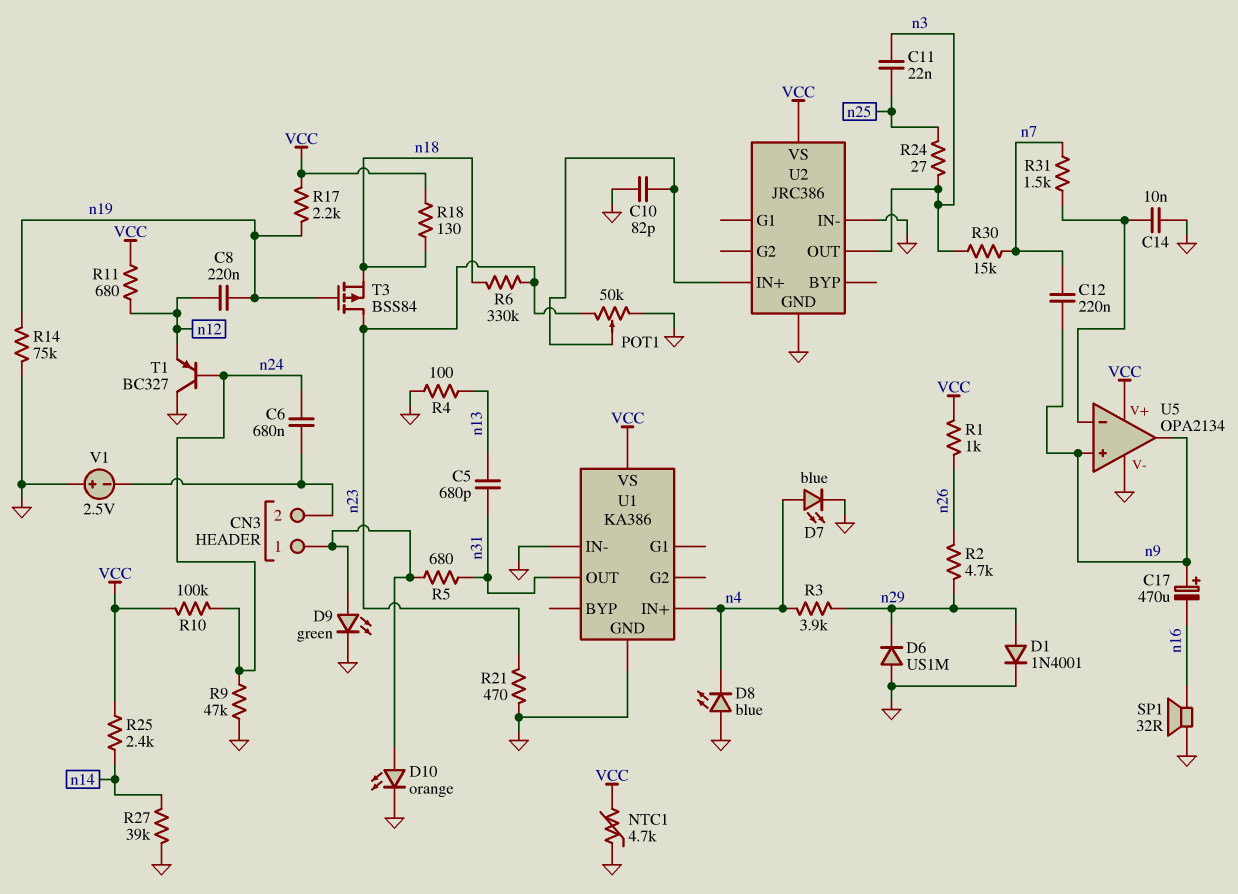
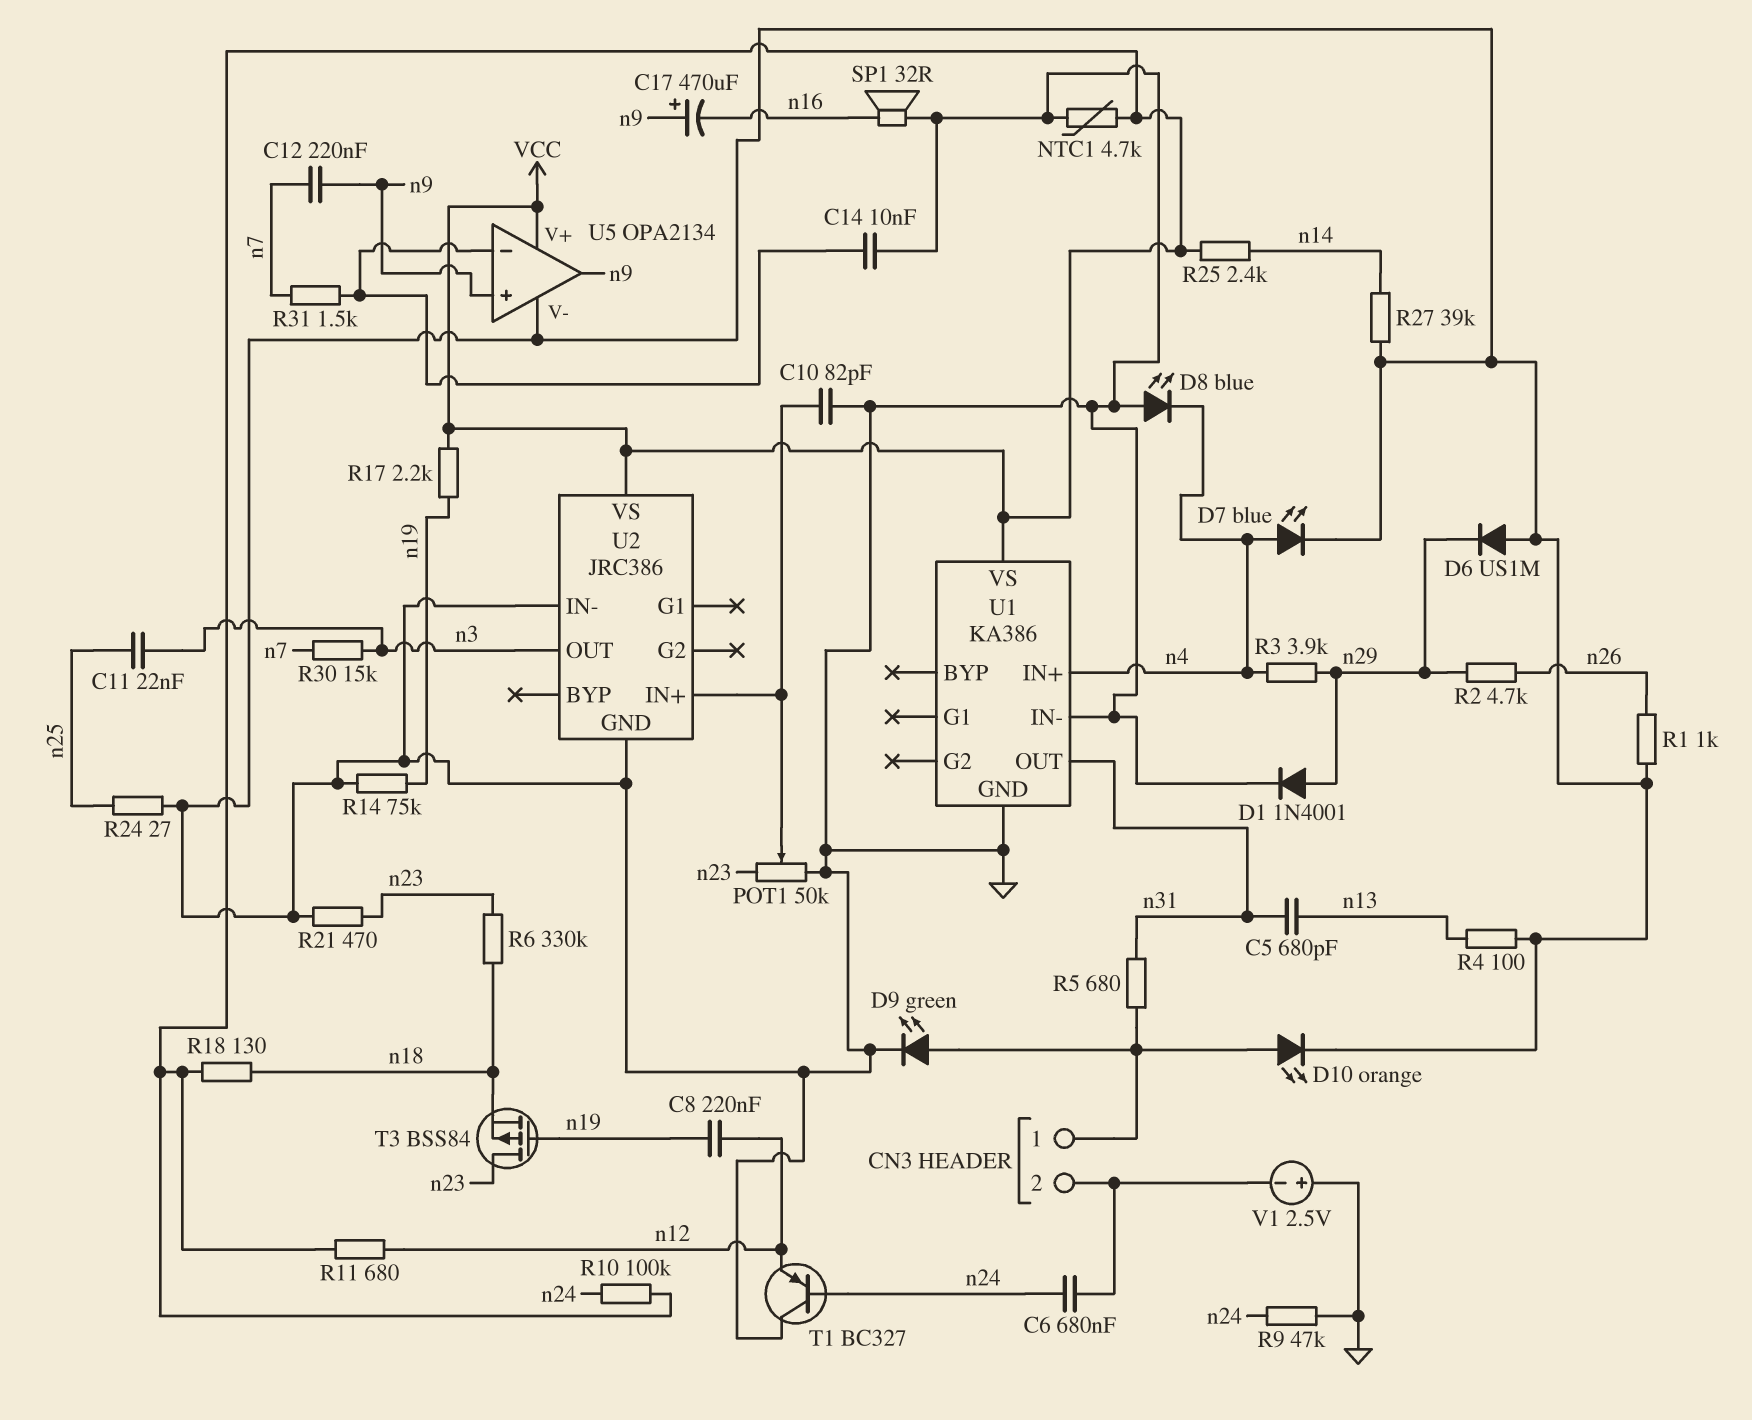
R1: 1k (VCC, n26) -> 1k (GND, n26)
R24: 27 (n3, n25) -> 27 (GND, n25)

